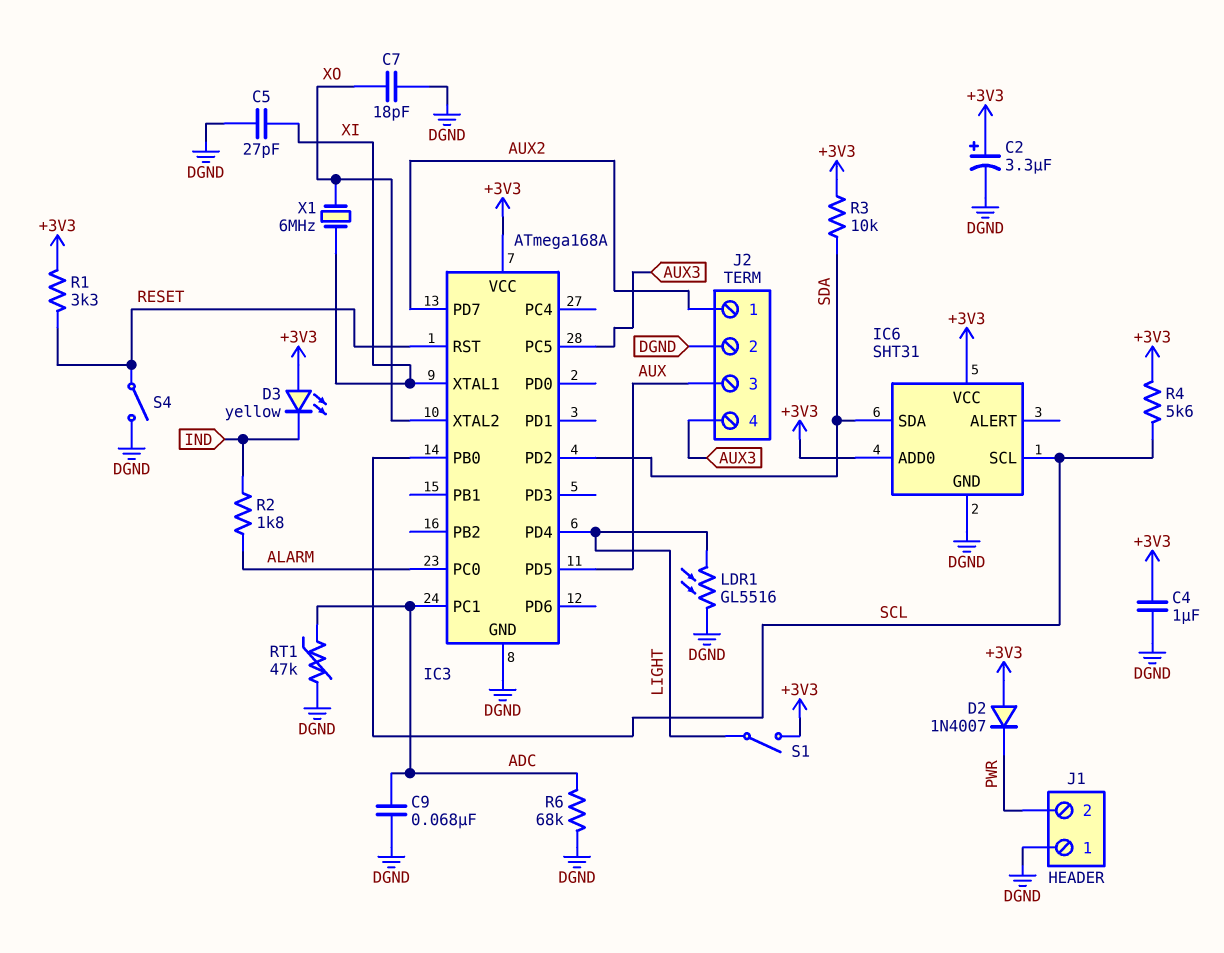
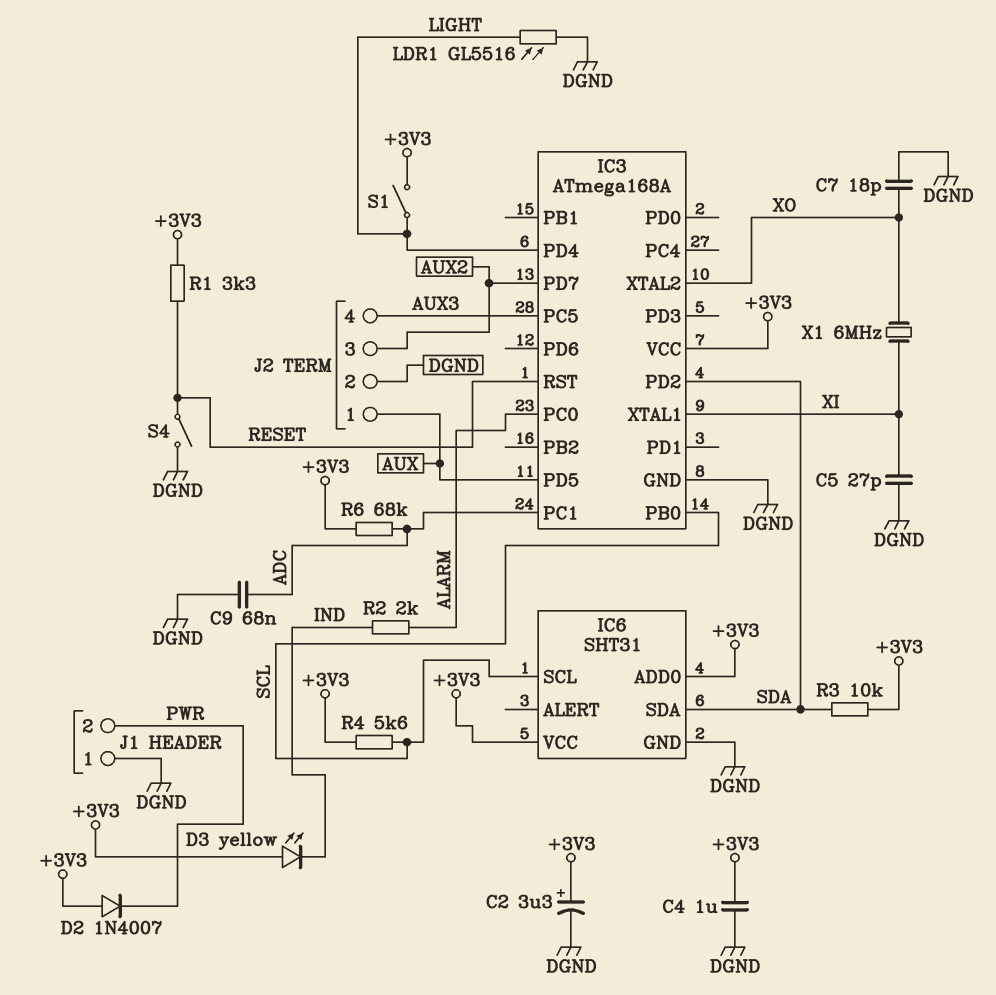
J2 pin 1: AUX2 -> AUX
J2 pin 3: AUX -> AUX2
R2: 1.8k (ALARM, IND) -> 2k (ALARM, IND)
R6: 68k (ADC, DGND) -> 68k (+3V3, ADC)
RT1: 47k (ADC, DGND) -> none

